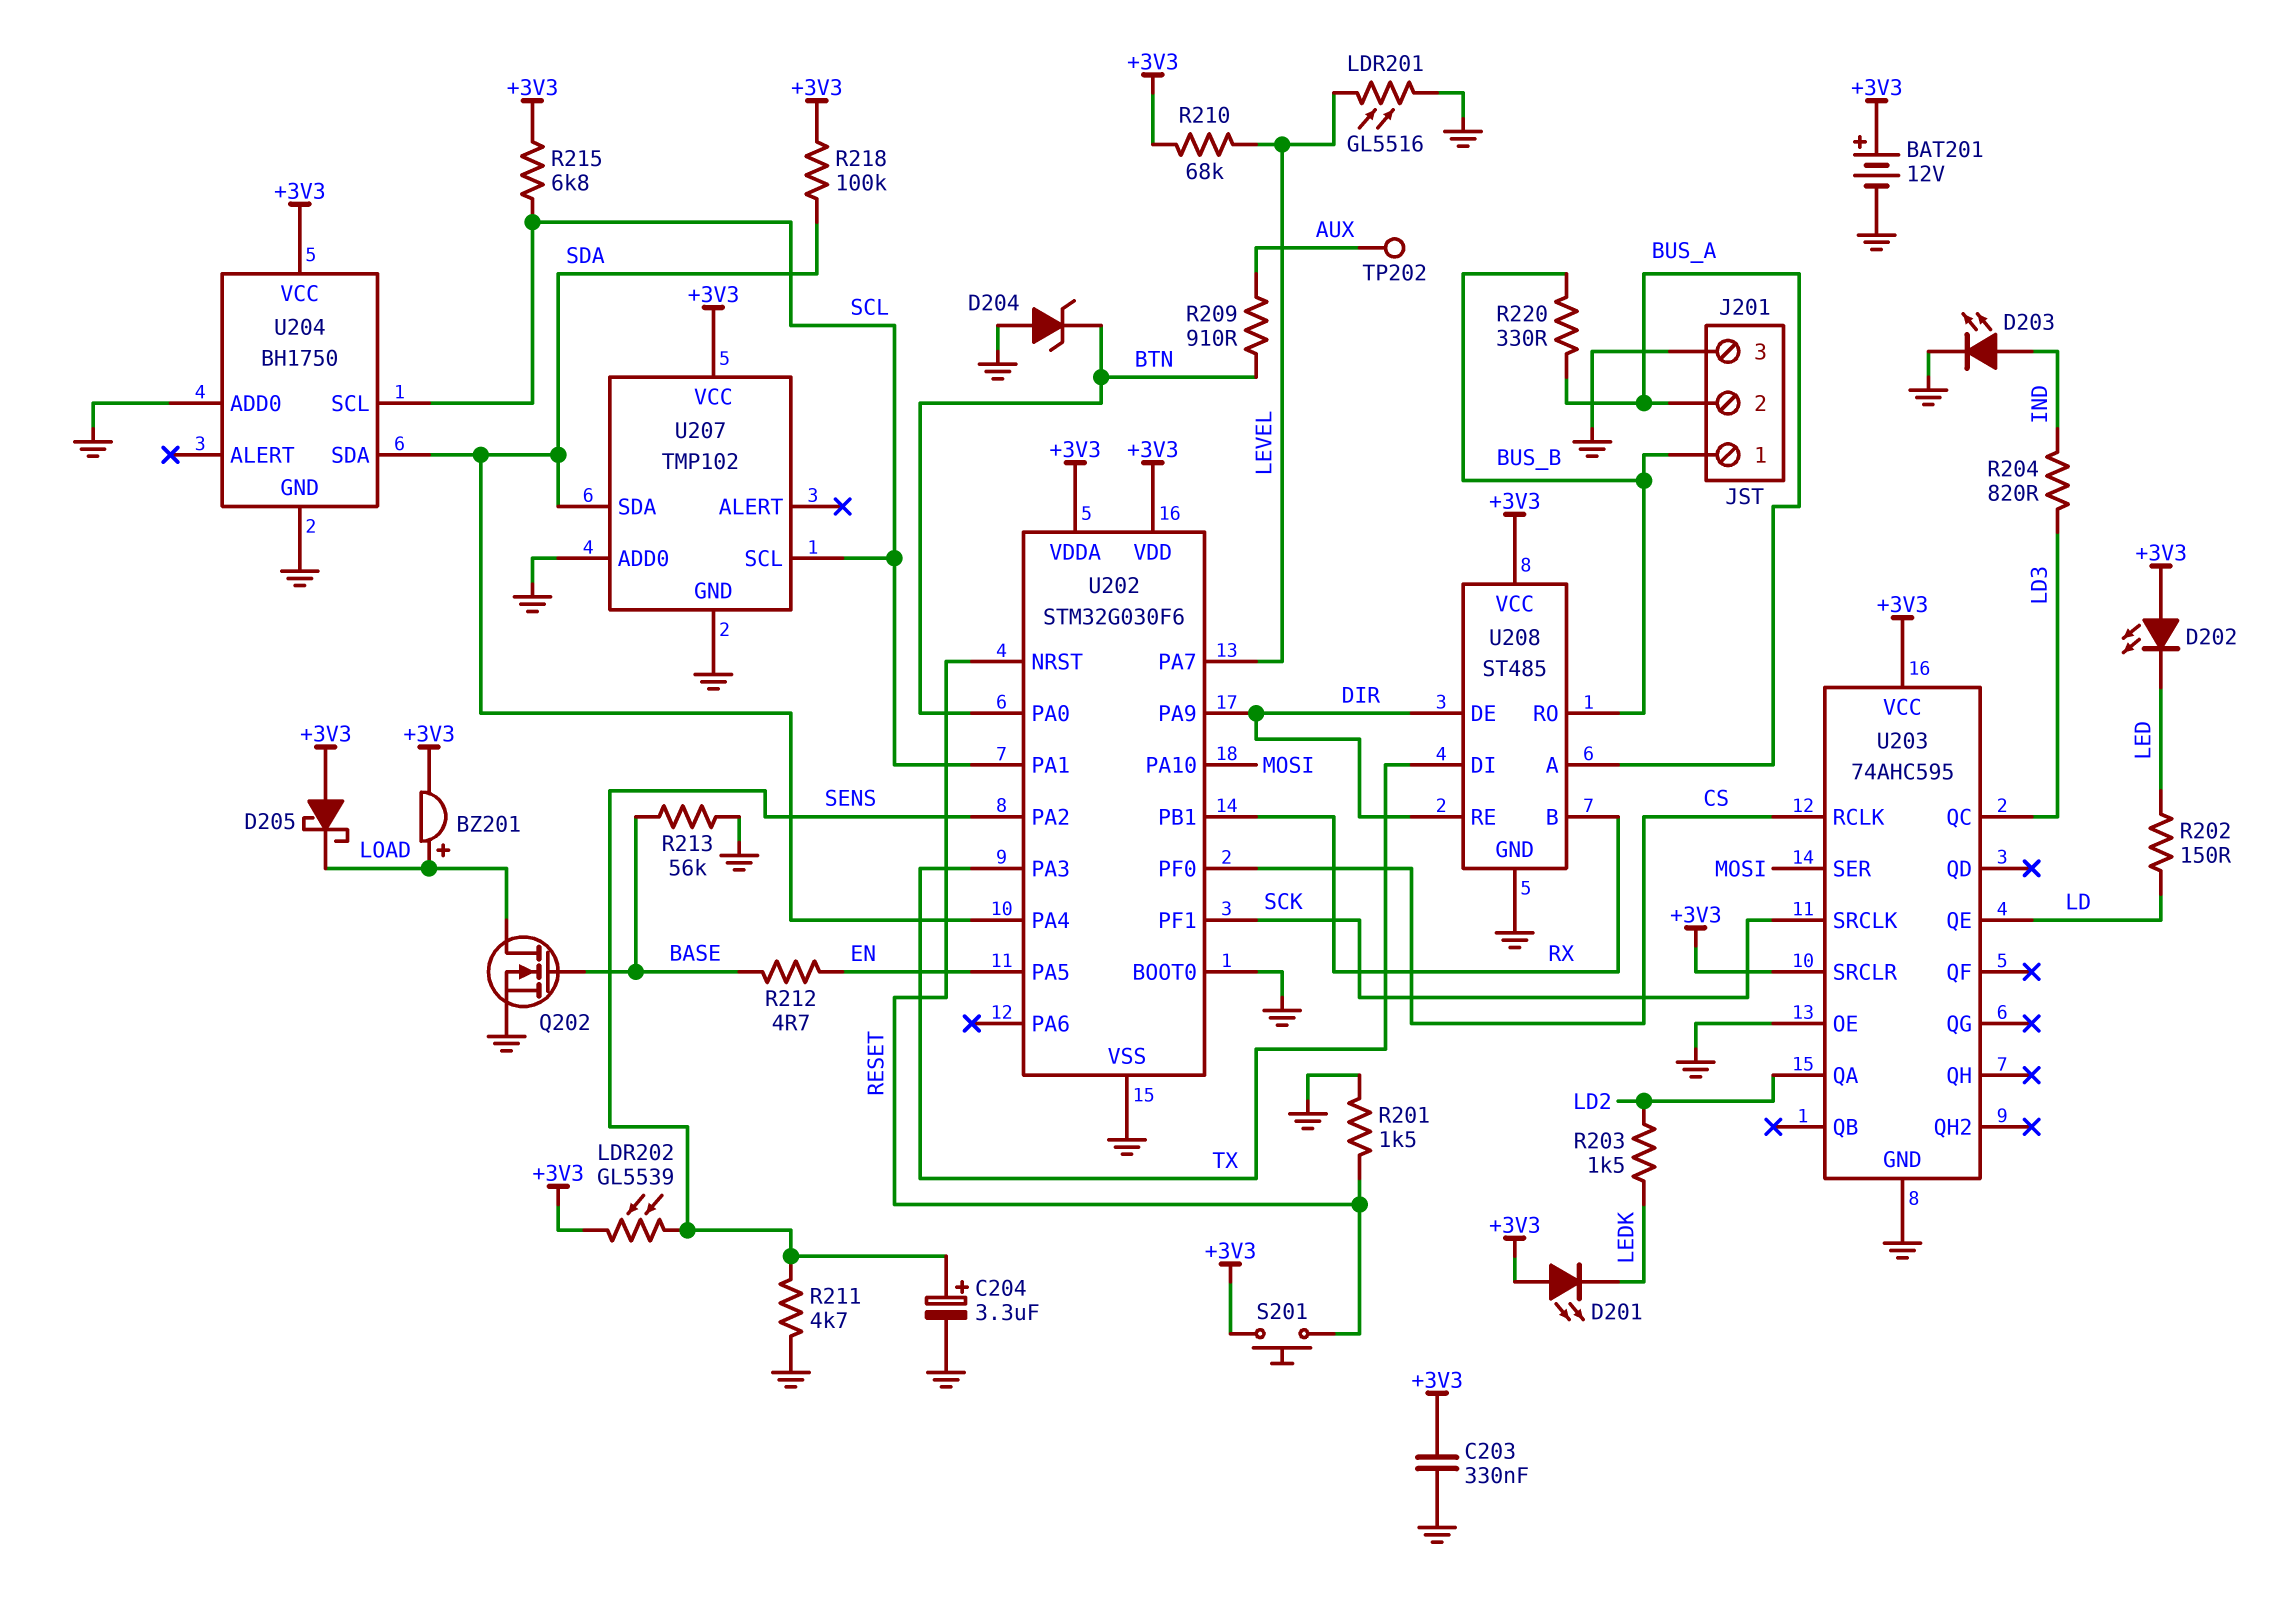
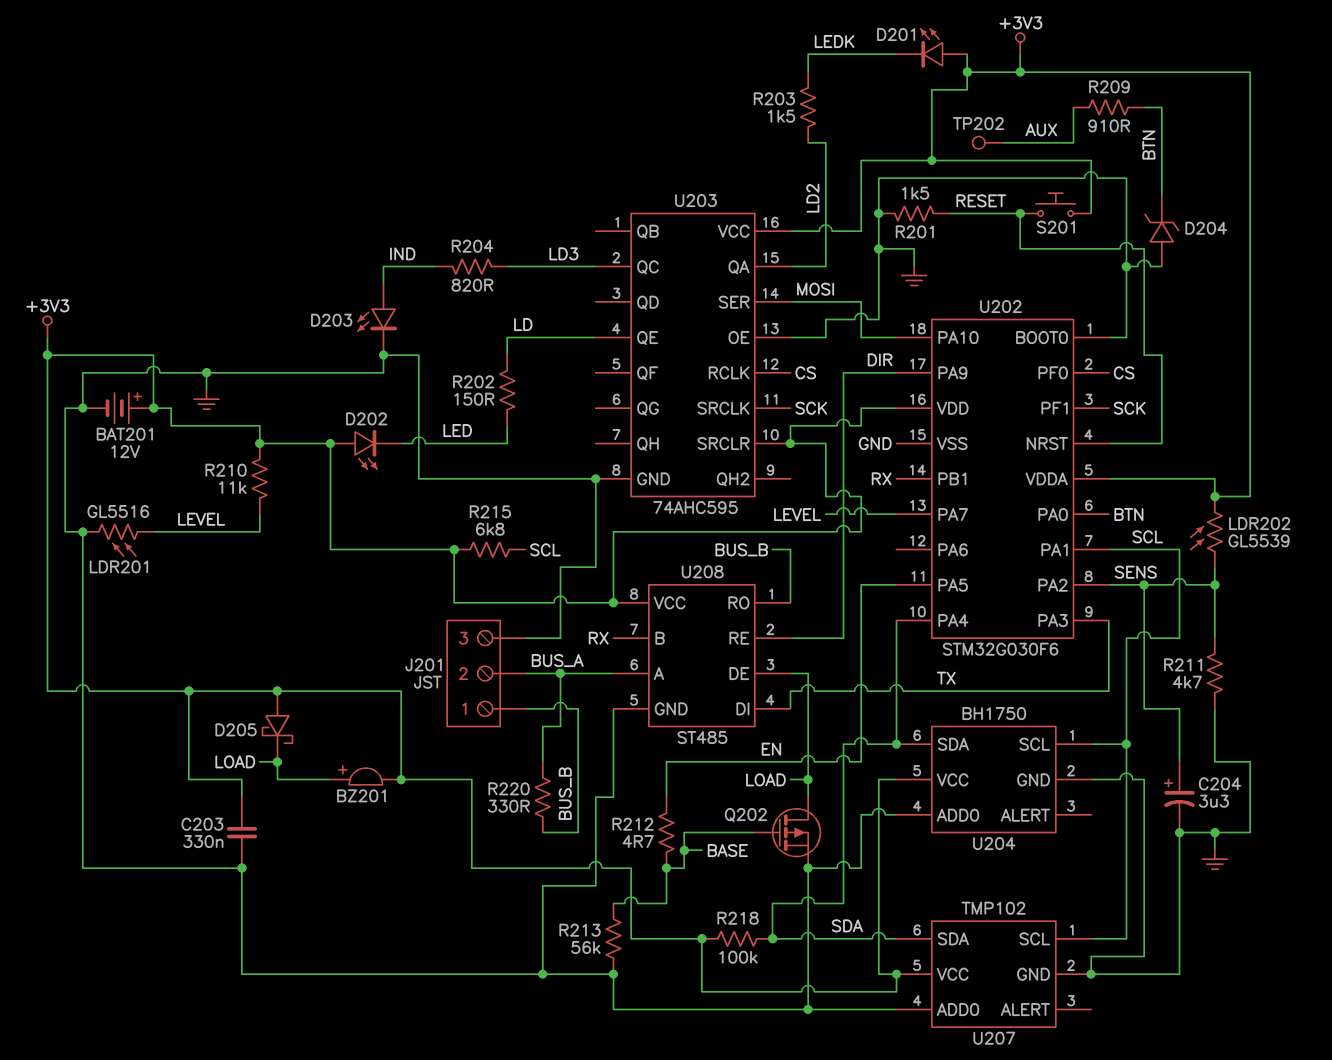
Q202: NMOS (G BASE, D LOAD, S GND) -> PMOS (G BASE, D LOAD, S GND)
R210: 68k (+3V3, LEVEL) -> 11k (+3V3, LEVEL)
U208 pin DE: DIR -> LOAD

